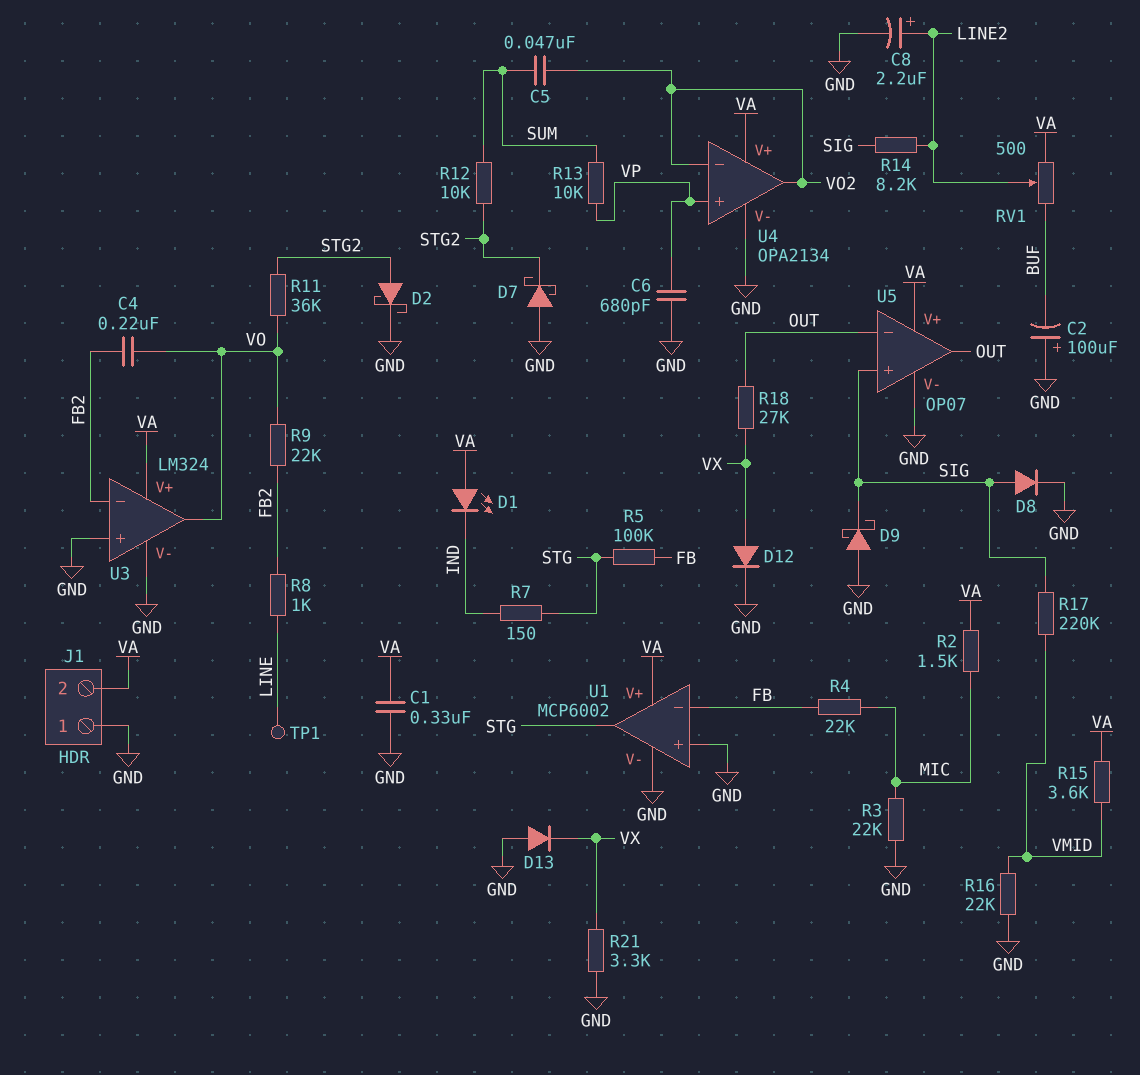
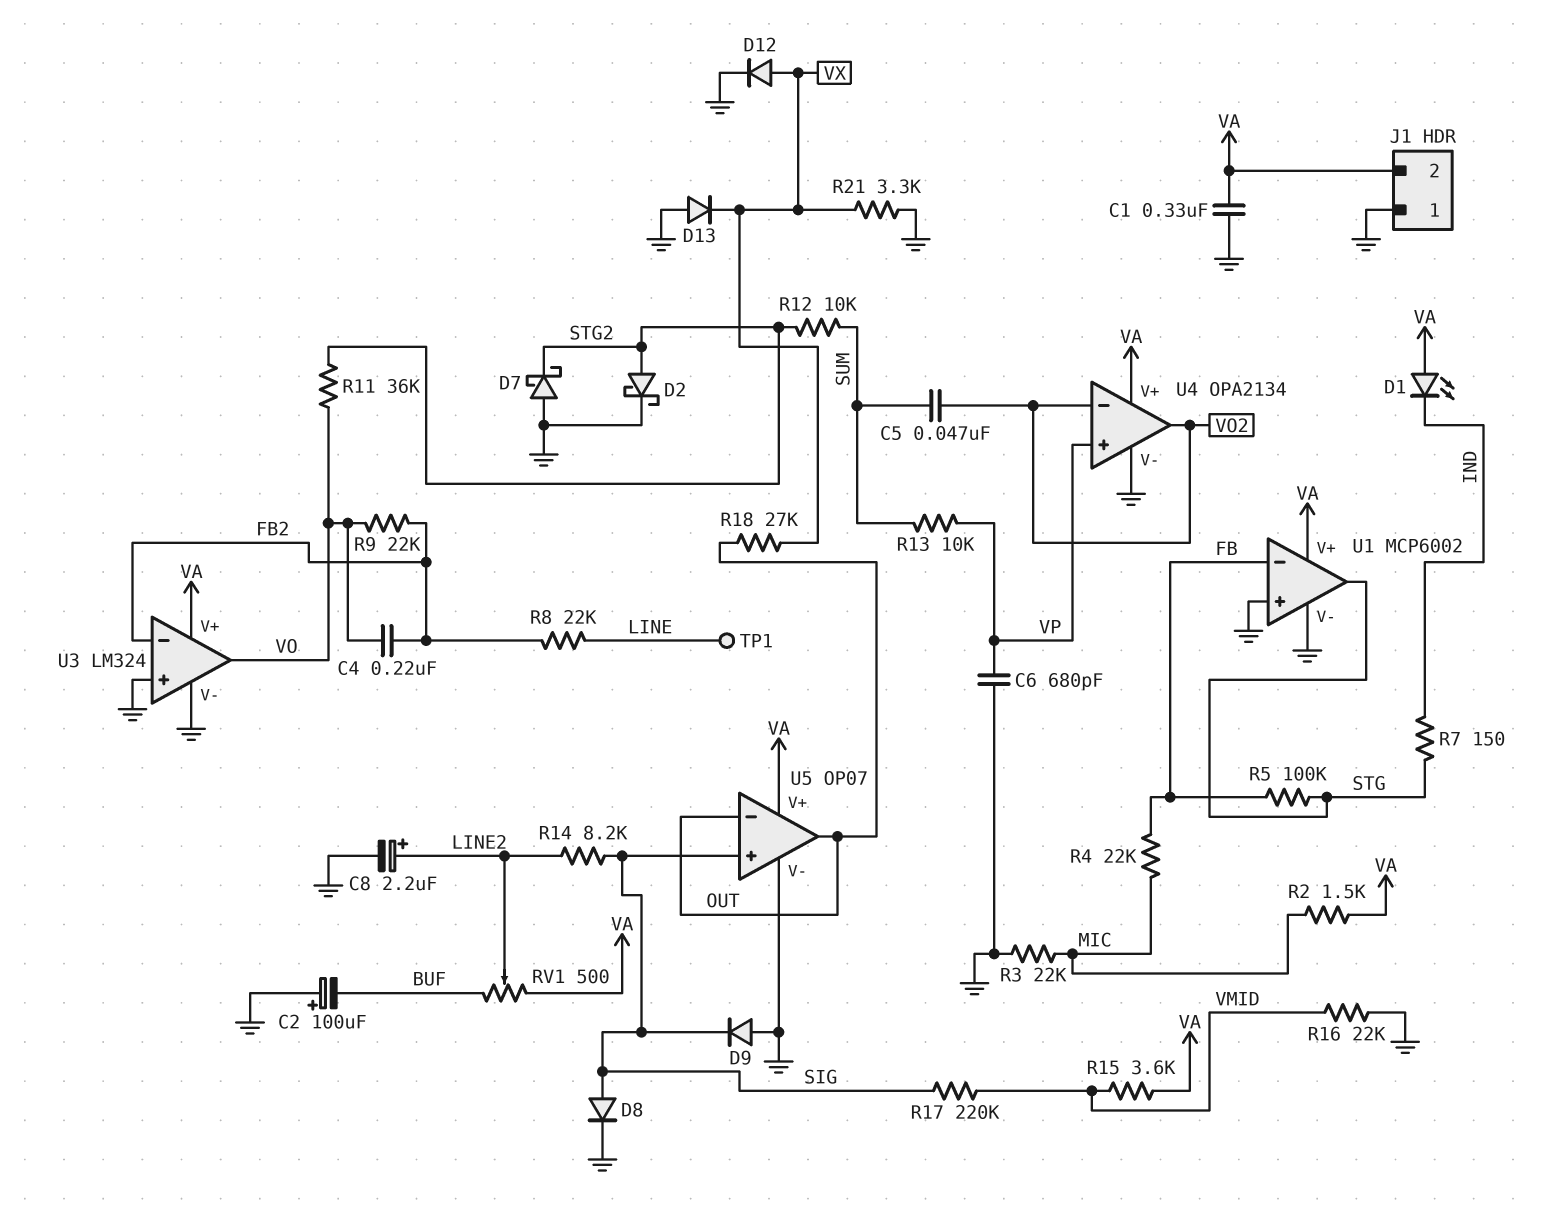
D9: schottky (A GND, K SIG) -> diode (A GND, K SIG)
R8: 1k (FB2, LINE) -> 22k (FB2, LINE)

